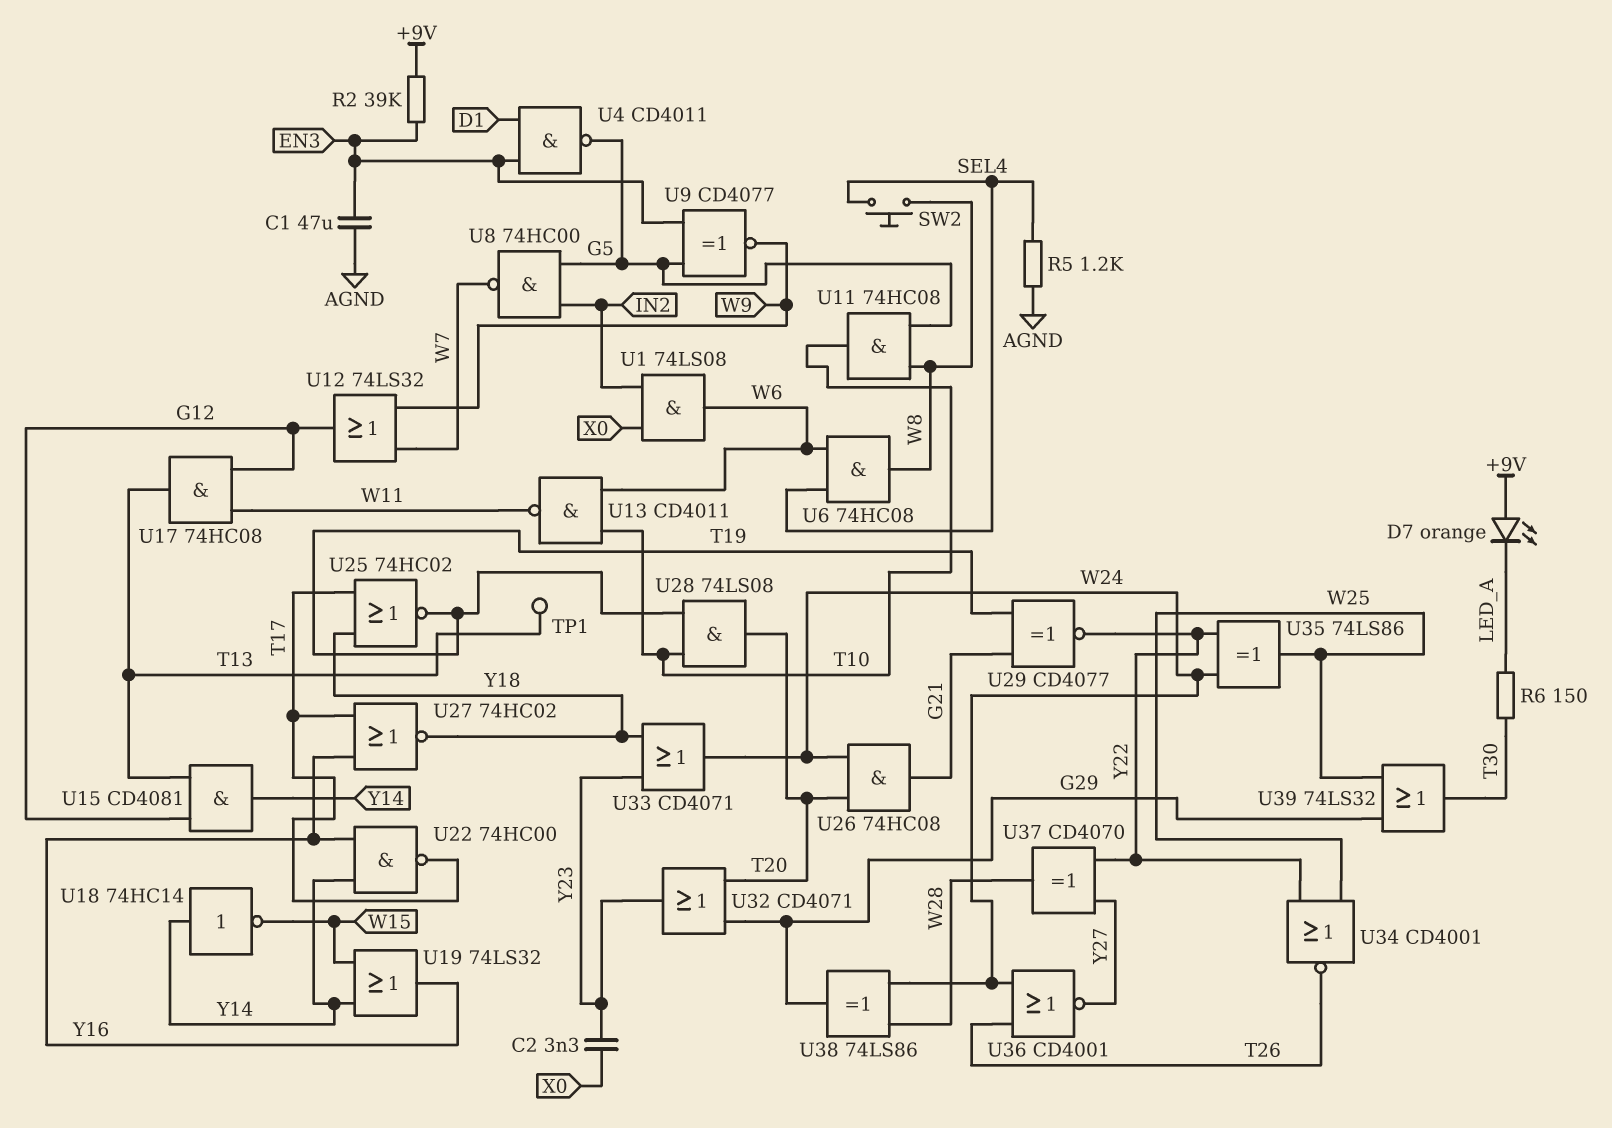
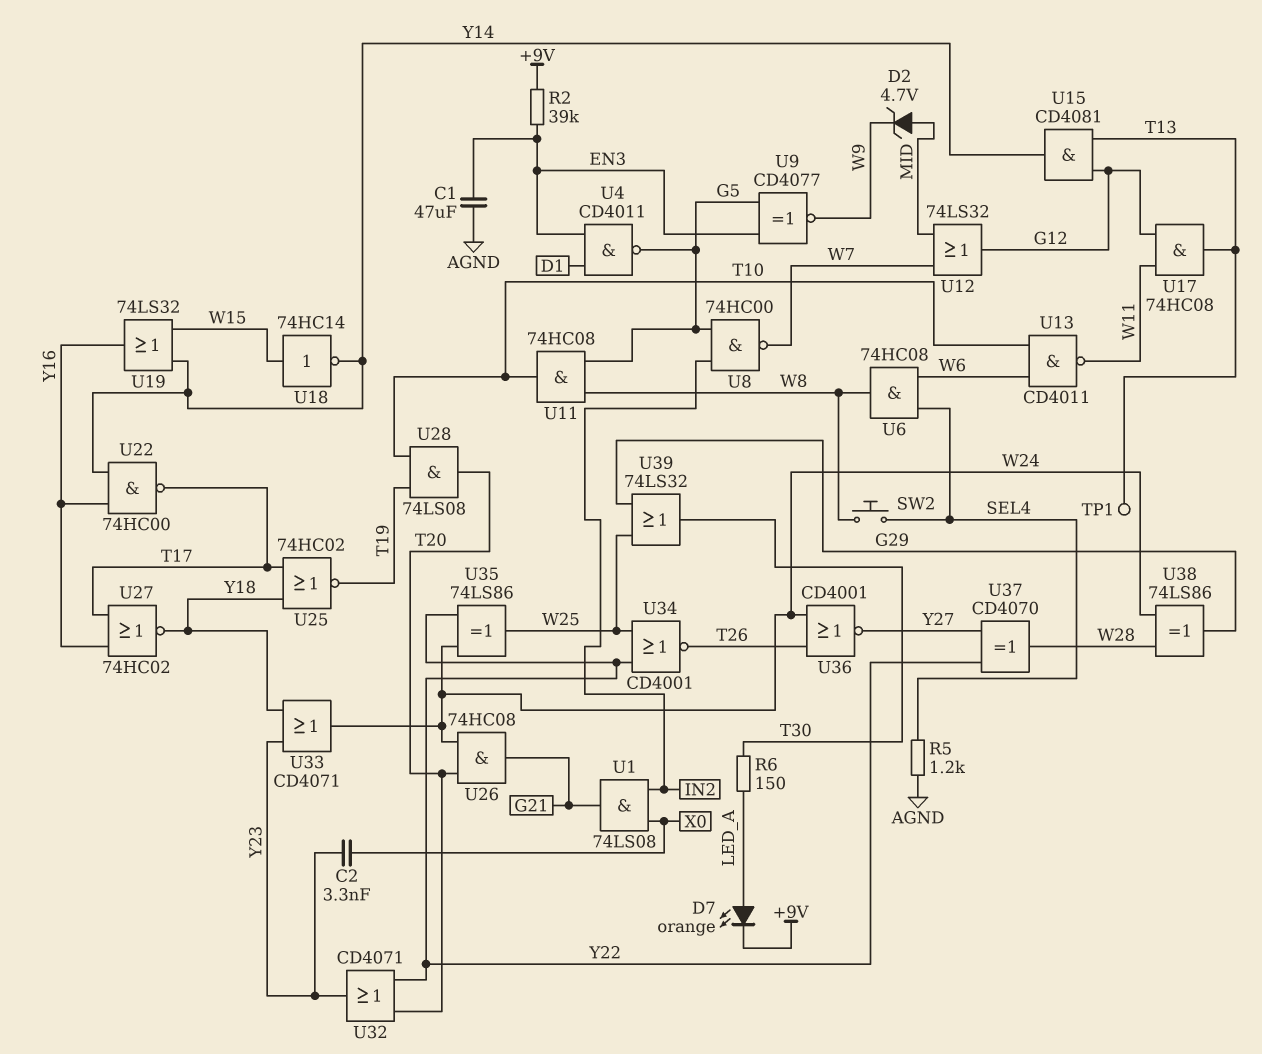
D2: none -> zener 4.7V (A MID, K W9)
D7: LED orange (A +9V, K LED_A) -> LED orange (A LED_A, K +9V)
U1: AND 74LS08 (in IN2, in X0, out W6) -> AND 74LS08 (in IN2, in X0, out G21)
U12: OR 74LS32 (in W7, in W9, out G12) -> OR 74LS32 (in MID, in W7, out G12)
U18: NOT 74HC14 (in Y14, out W15) -> NOT 74HC14 (in W15, out Y14)
U29: XNOR CD4077 (in G21, in T19, out Y22) -> none
U32: OR CD4071 (in G29, in T20, out Y23) -> OR CD4071 (in T20, in Y22, out Y23)

